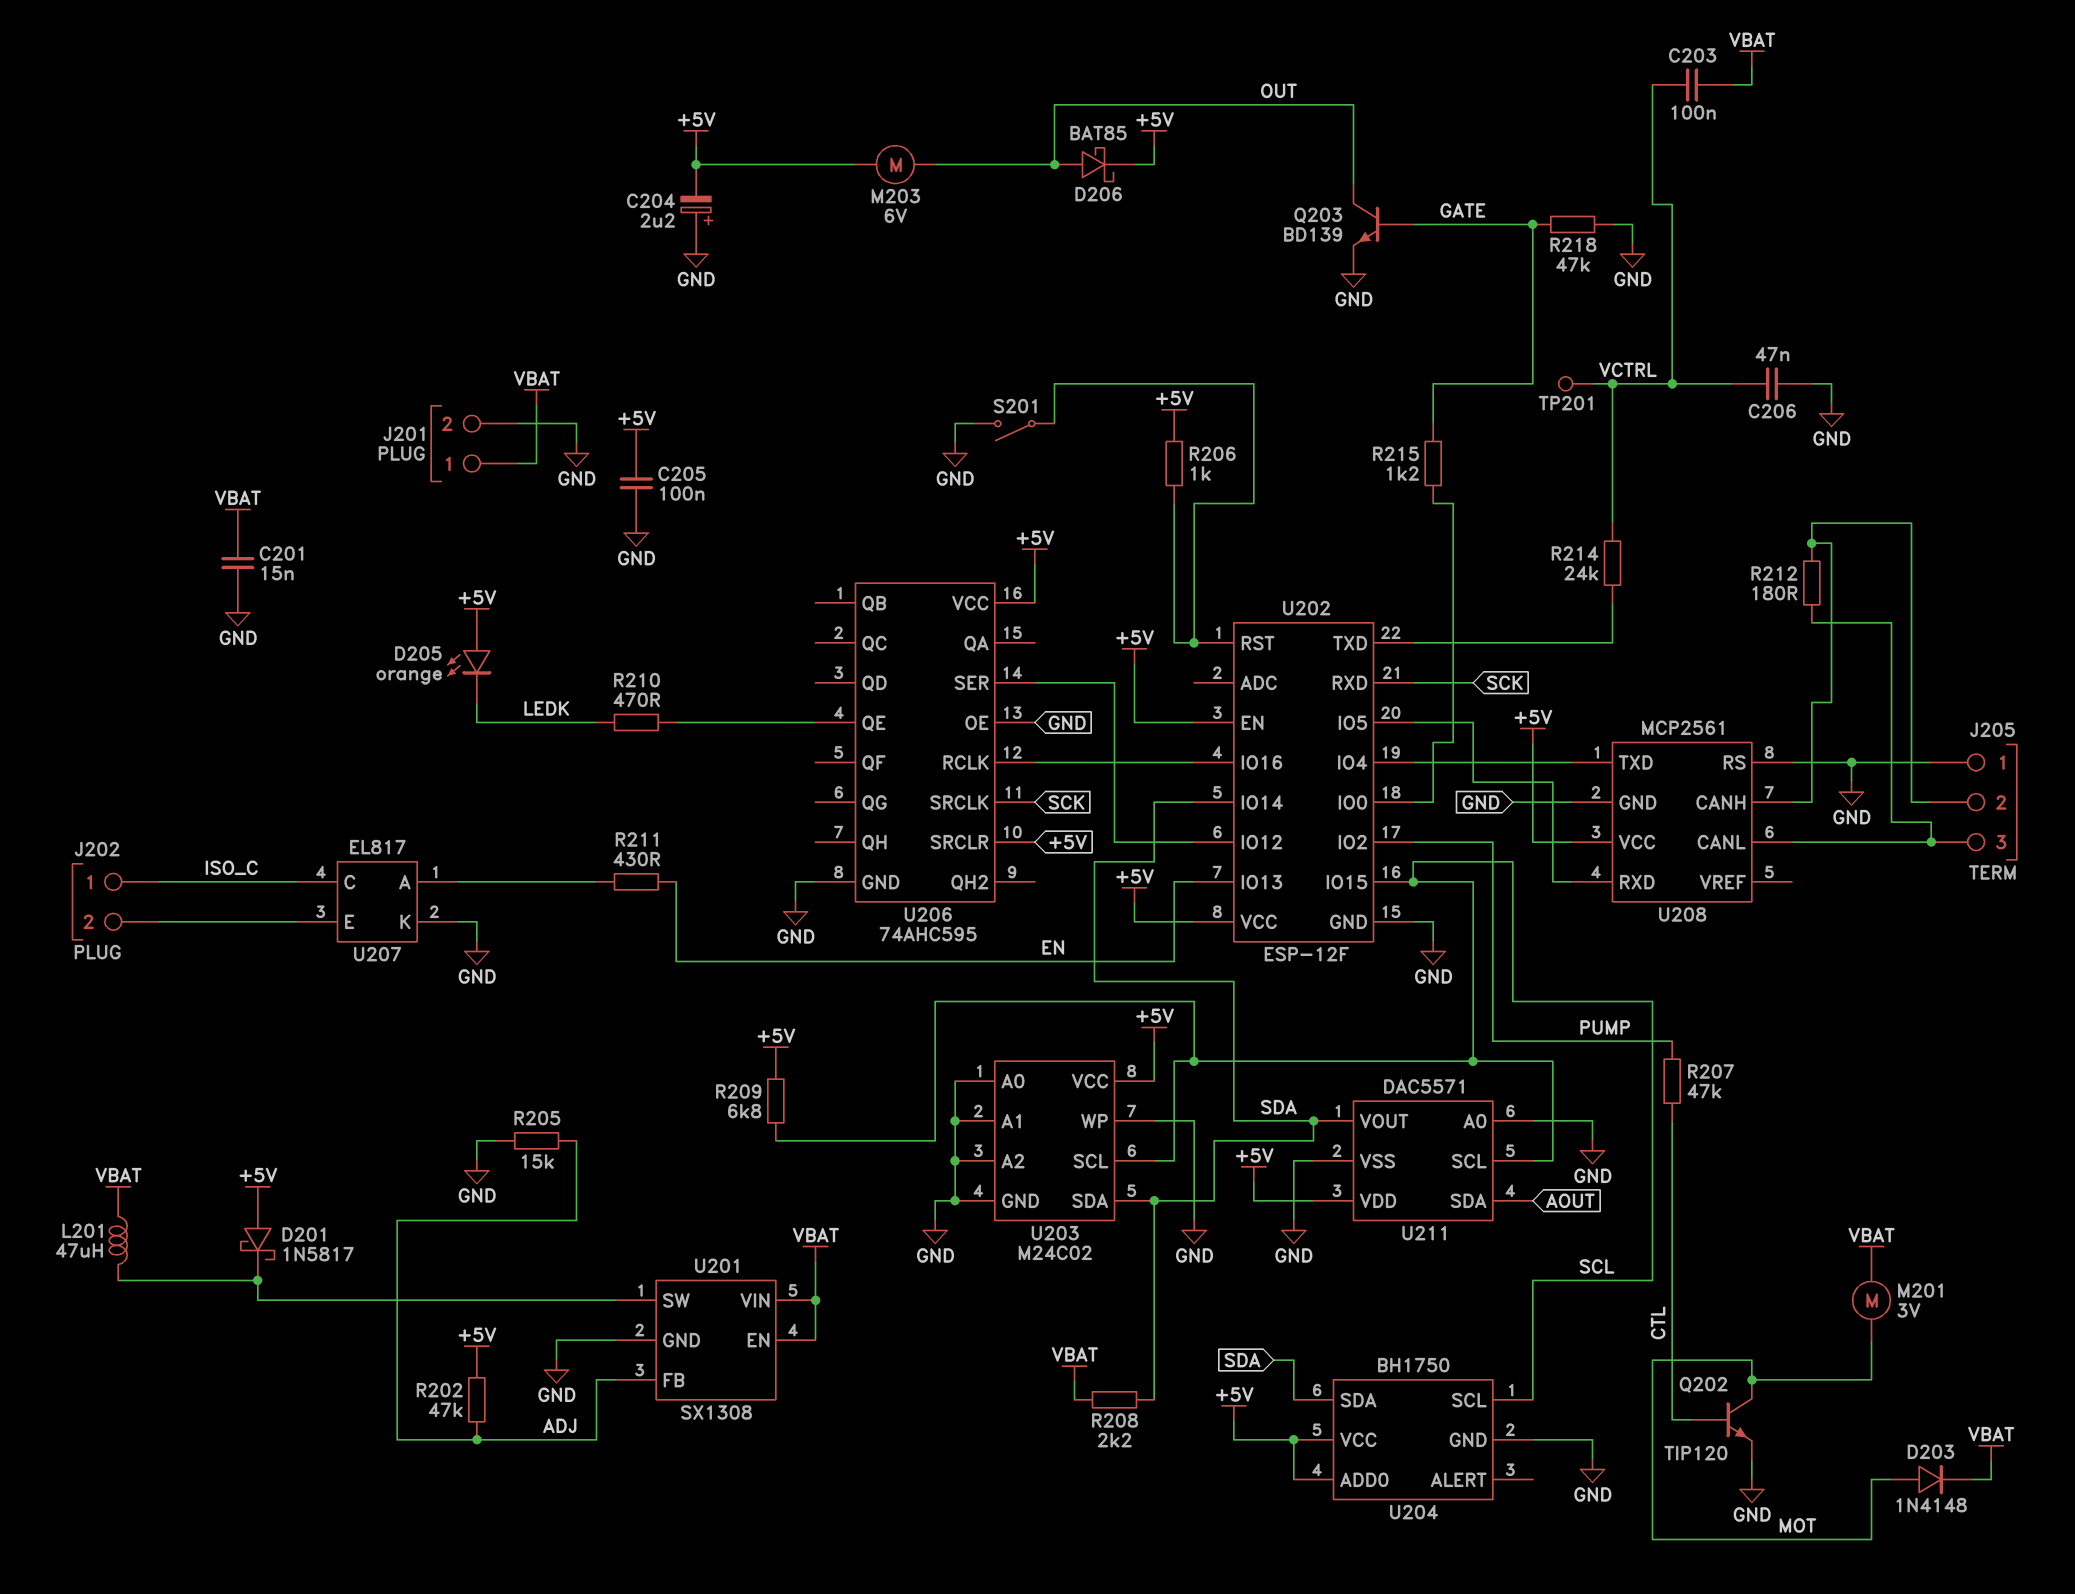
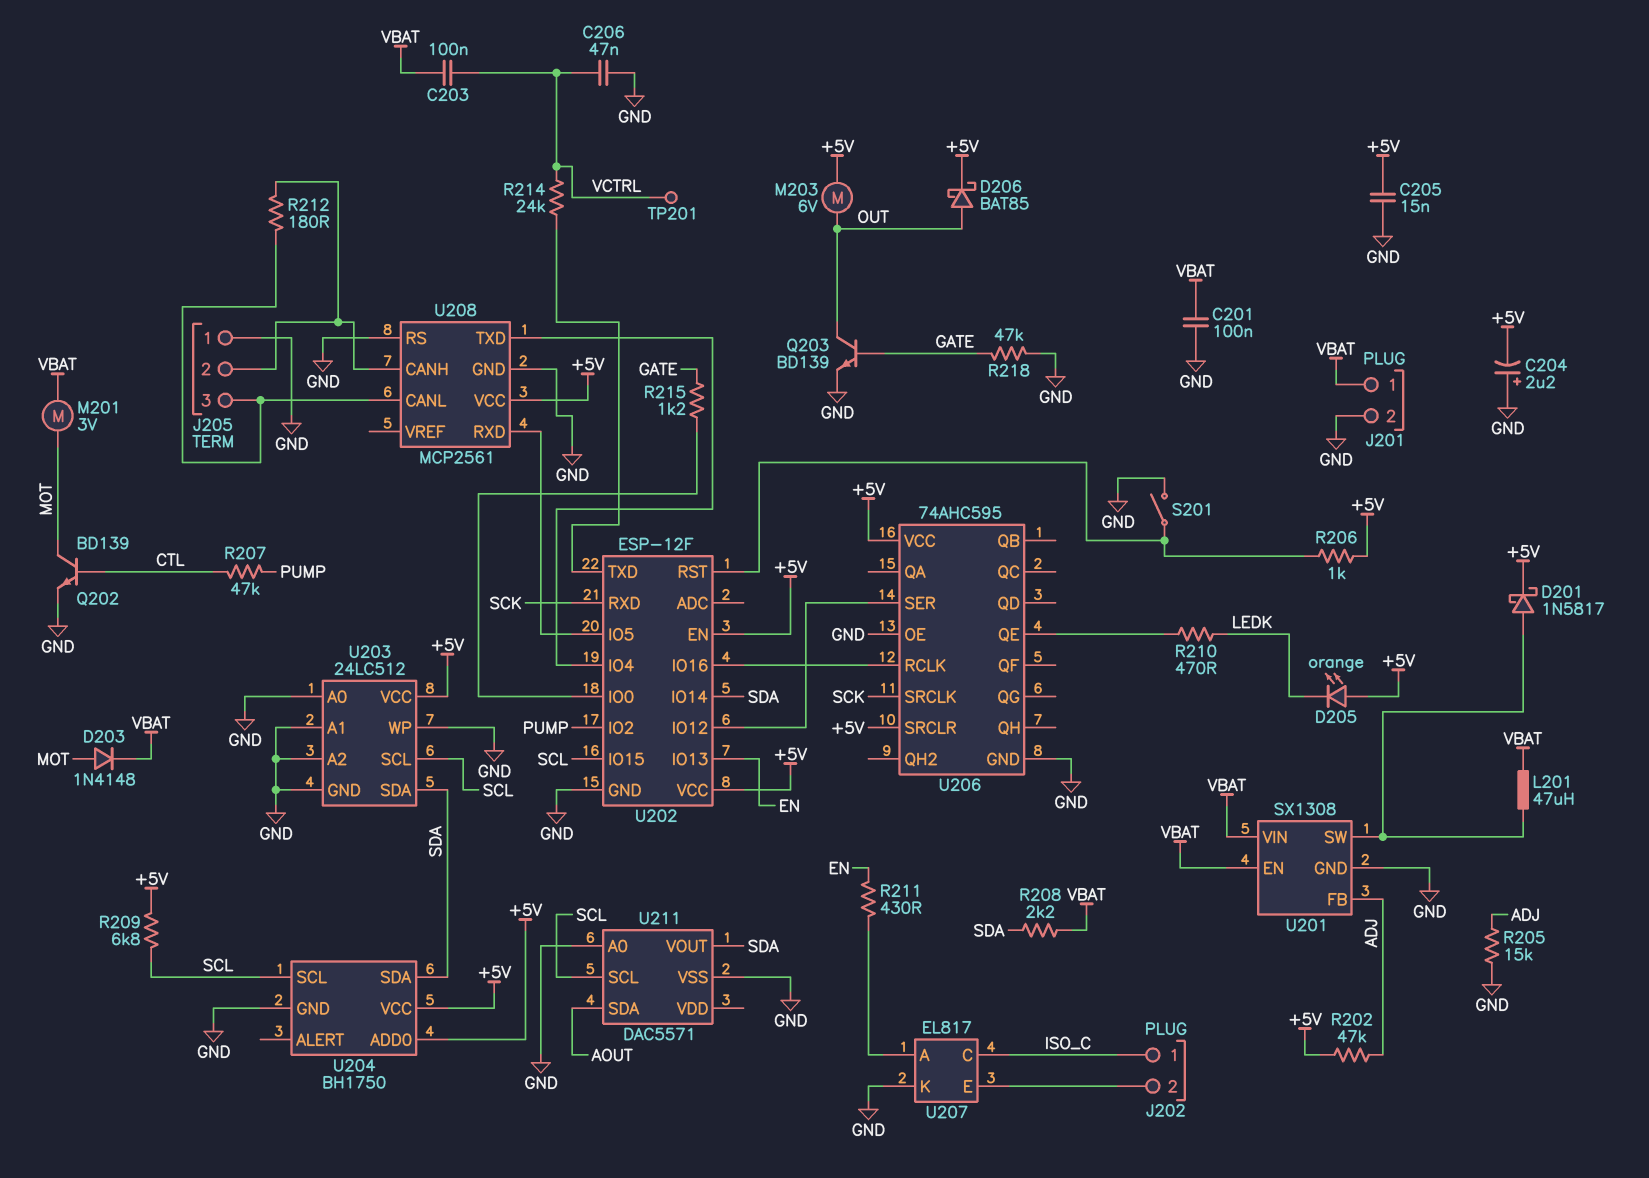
C201: 15nF (GND, VBAT) -> 100nF (GND, VBAT)
C205: 100nF (+5V, GND) -> 15nF (+5V, GND)
D201: schottky 1N5817 (A +5V, K U201/SW) -> schottky 1N5817 (A U201/SW, K +5V)
Q202: NPN TIP120 (B CTL, C MOT, E GND) -> NPN BD139 (B CTL, C MOT, E GND)
U203: M24C02 -> 24LC512
U211 pin VDD: +5V -> none

